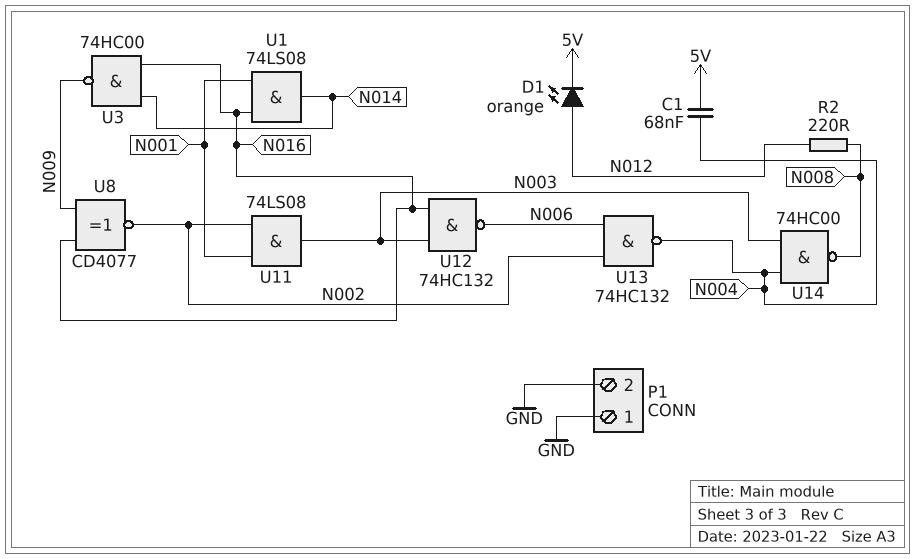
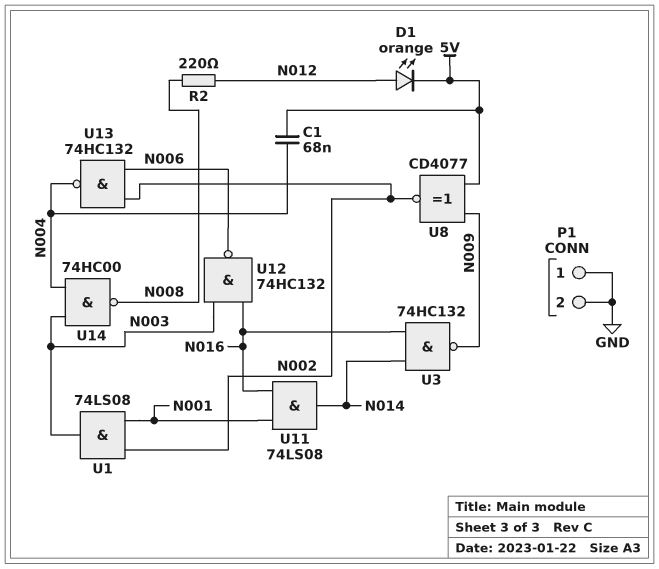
U1: AND 74LS08 (in N001, in N016, out N014) -> AND 74LS08 (in N001, in N002, out N003)
U3: NAND 74HC00 (in N014, in N016, out N009) -> NAND 74HC132 (in N014, in N016, out N009)
U8: XNOR CD4077 (in N009, in N016, out N002) -> XNOR CD4077 (in 5V, in N009, out N002)
U11: AND 74LS08 (in N001, in N002, out N003) -> AND 74LS08 (in N001, in N016, out N014)

